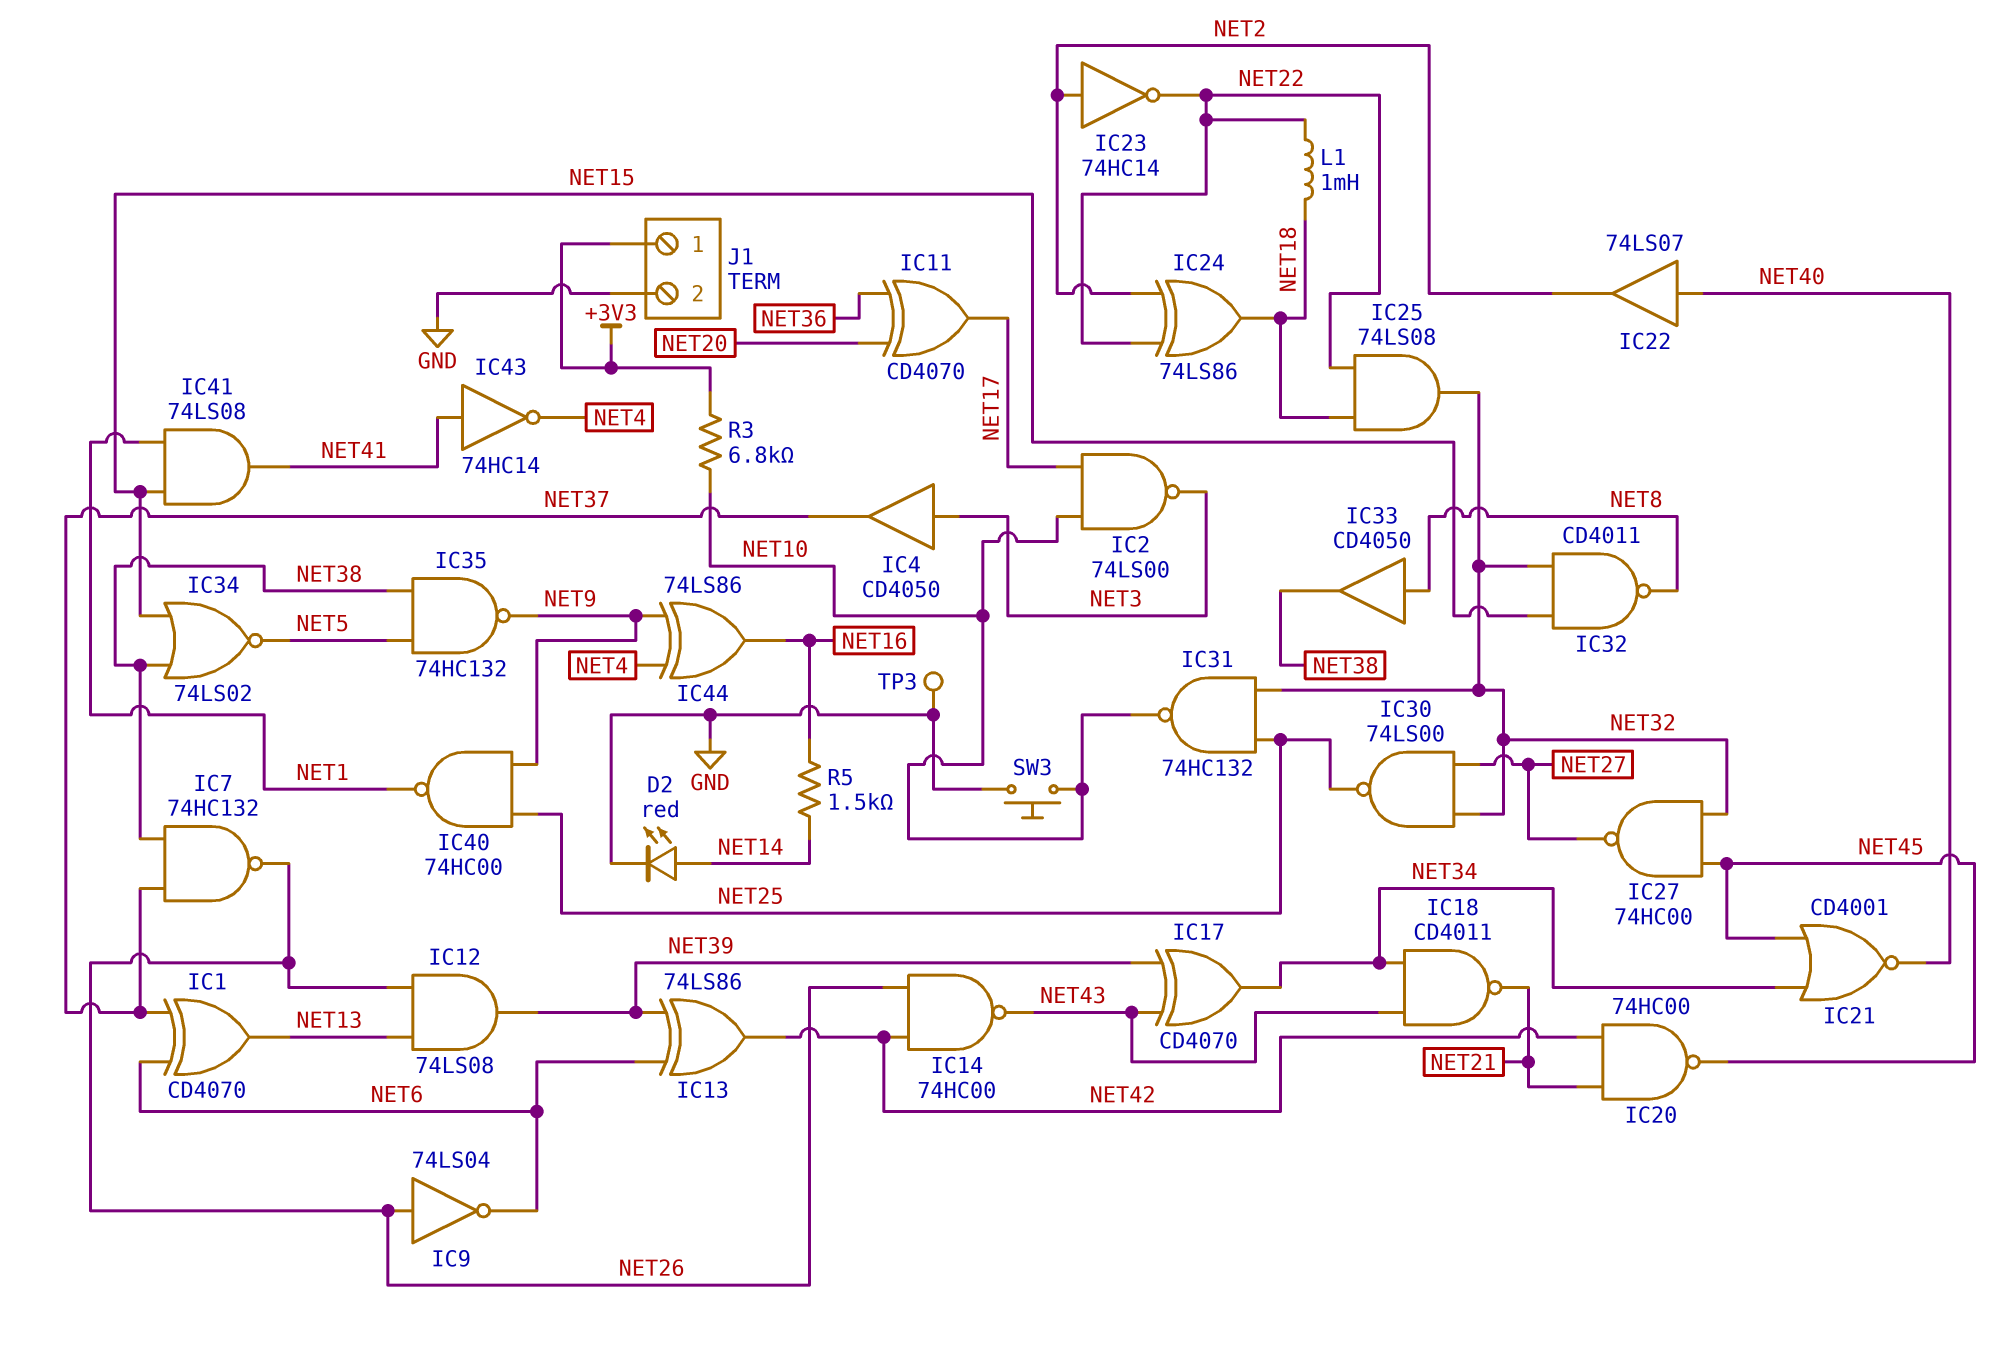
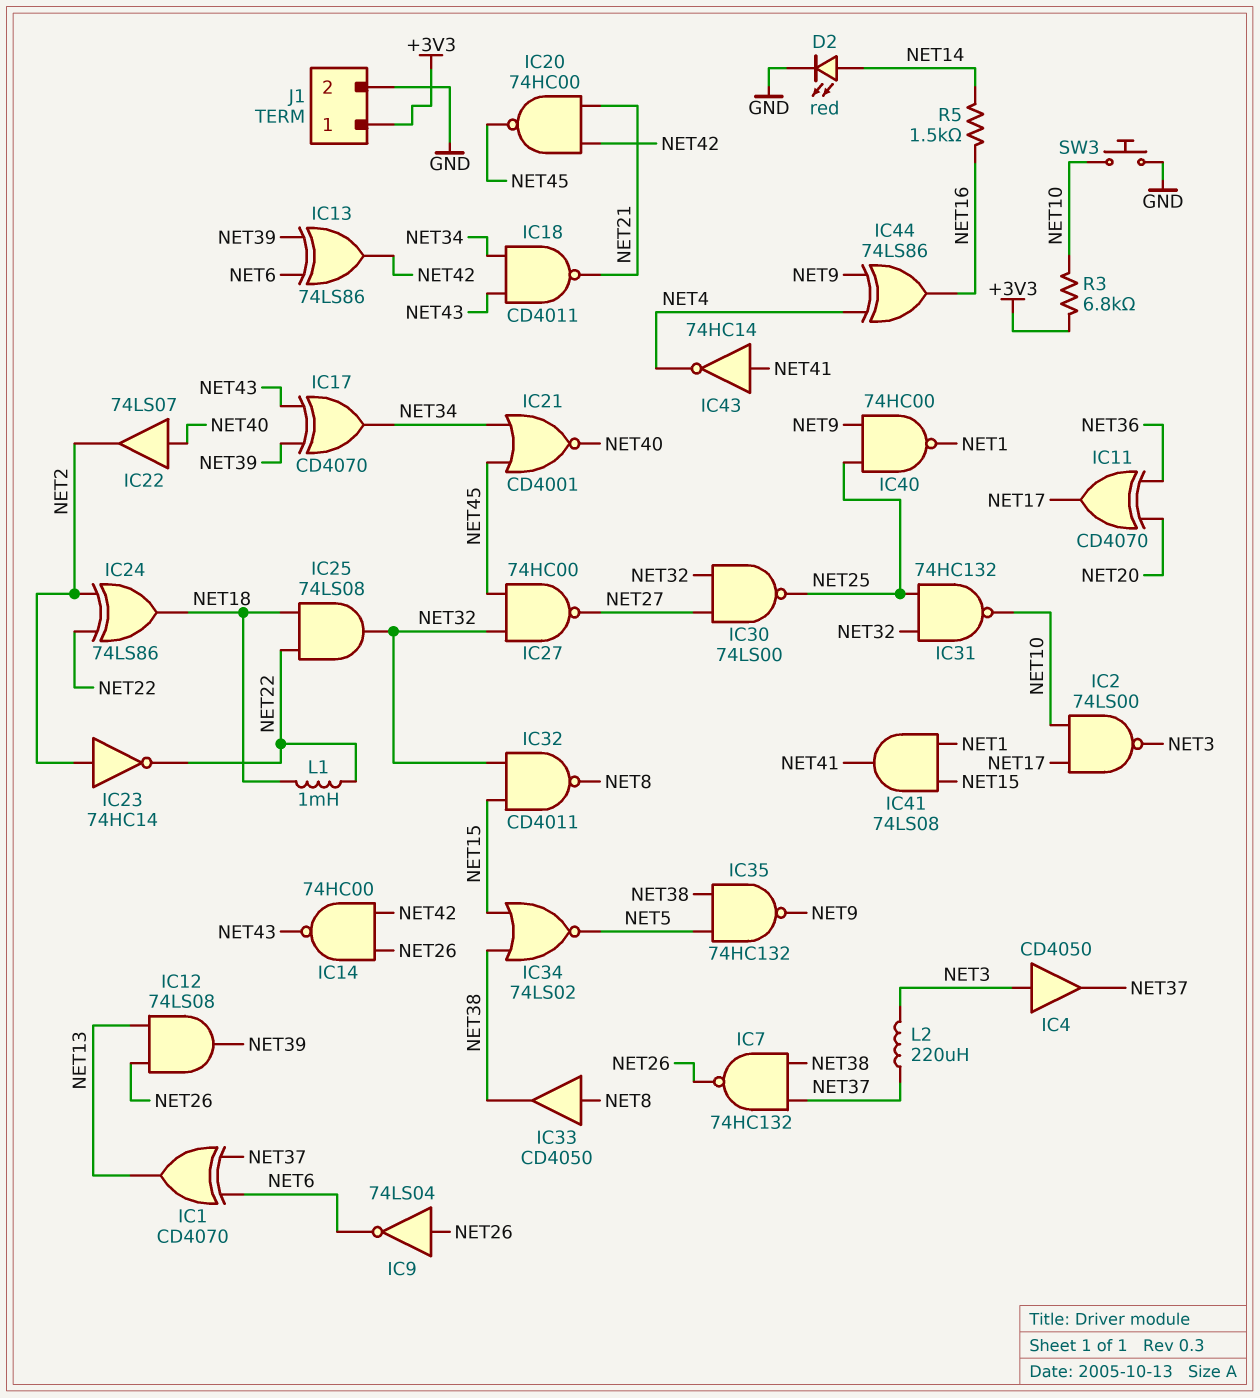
L2: none -> 220uH (NET3, NET37)
TP3: test point (GND) -> none

